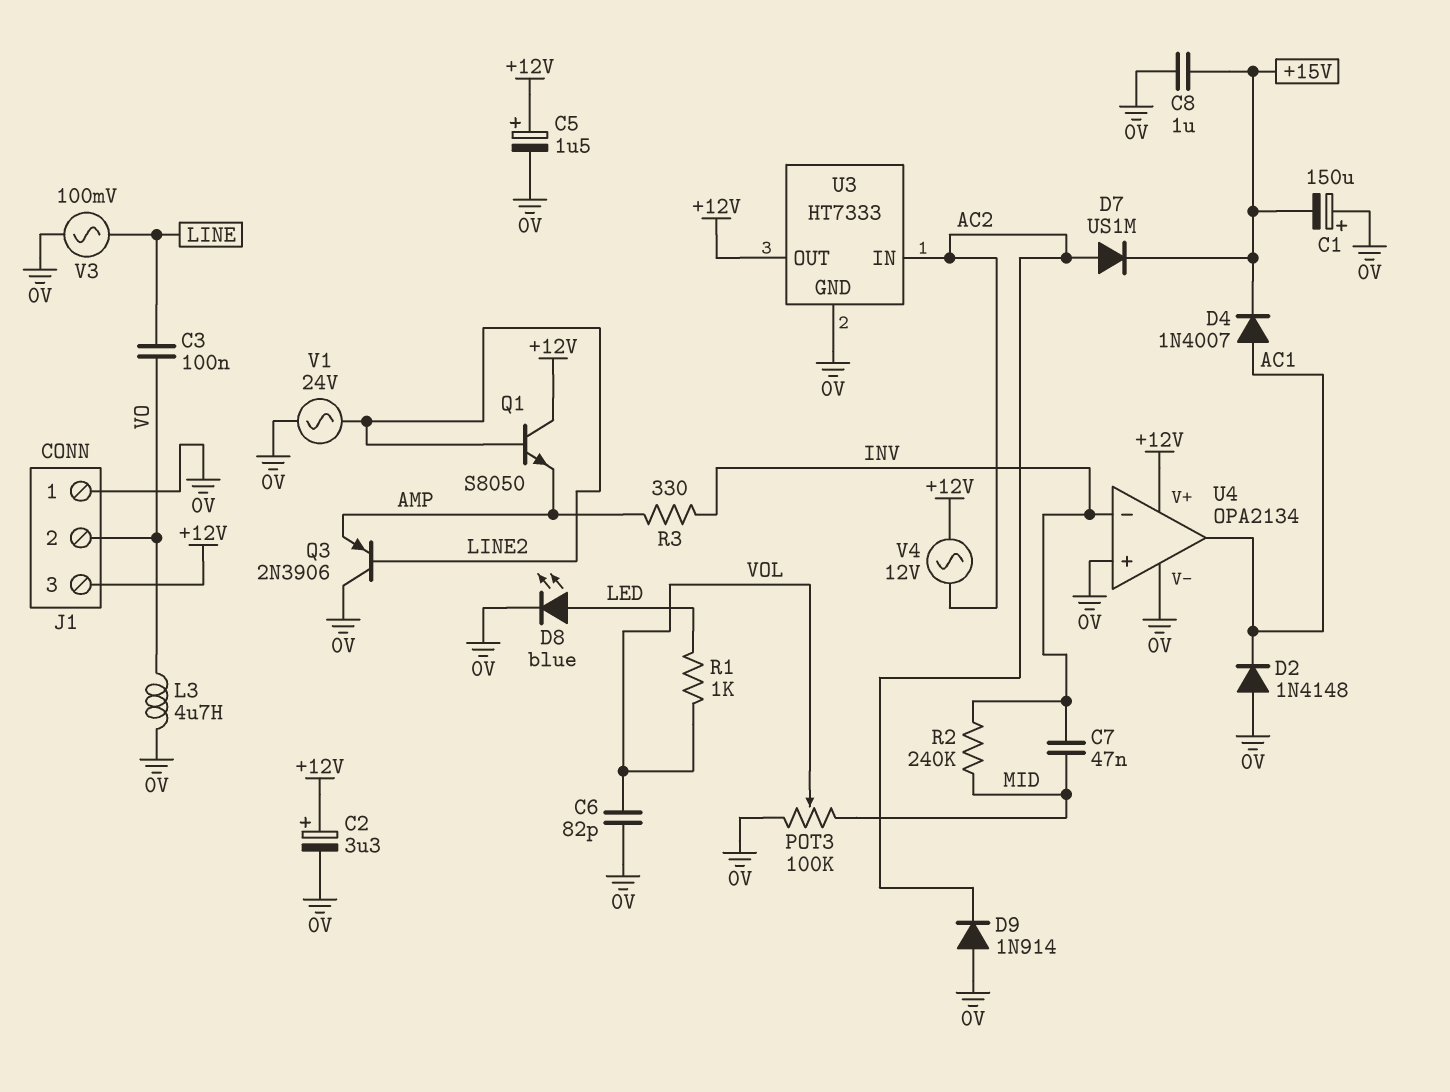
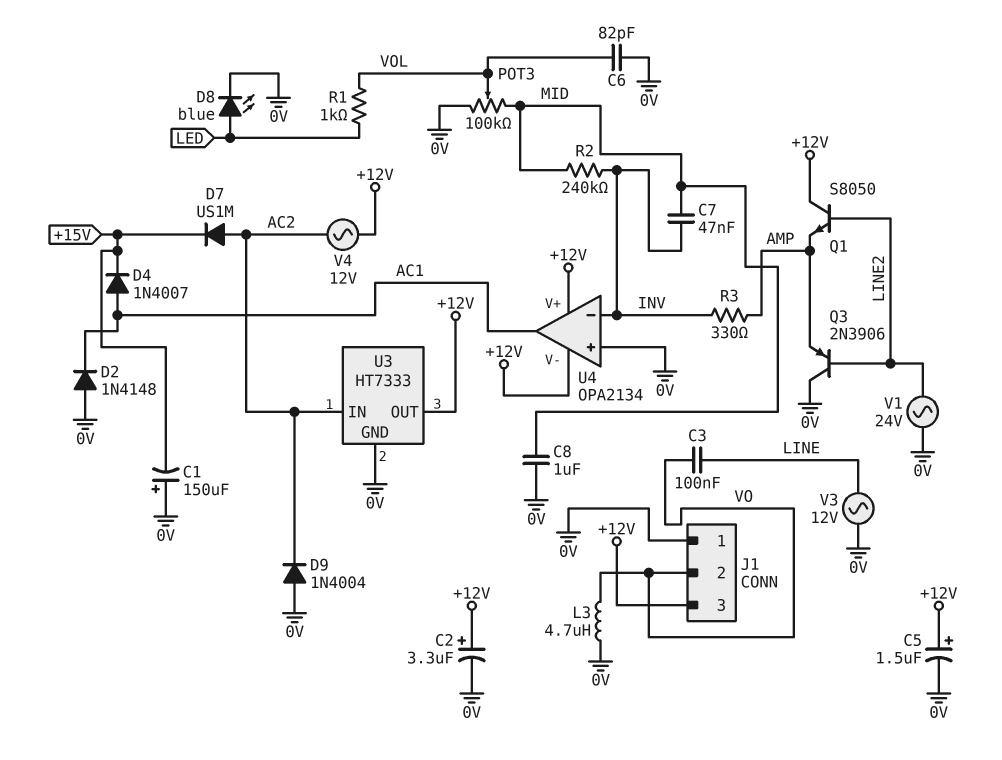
C8: 1uF (+15V, 0V) -> 1uF (0V, MID)
D9: diode 1N914 (A 0V, K AC2) -> diode 1N4004 (A 0V, K AC2)
U4 pin V-: 0V -> +12V
V3: AC 100mV (0V, LINE) -> AC 12V (0V, LINE)

